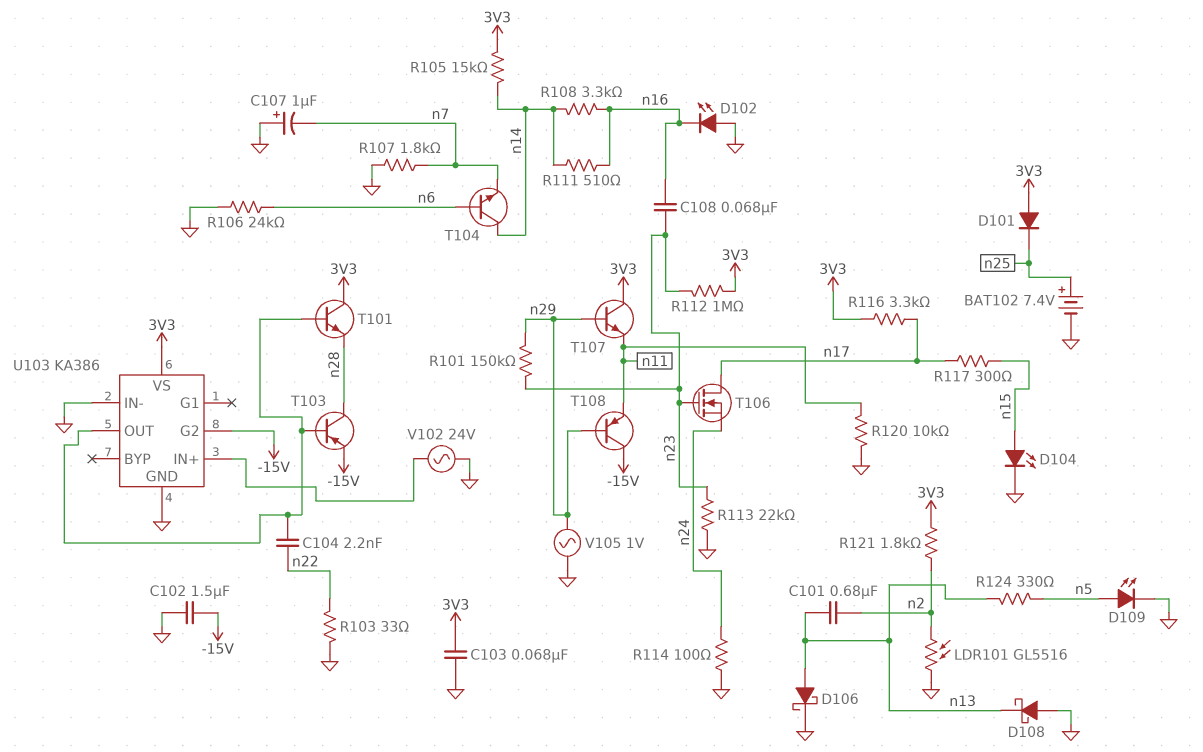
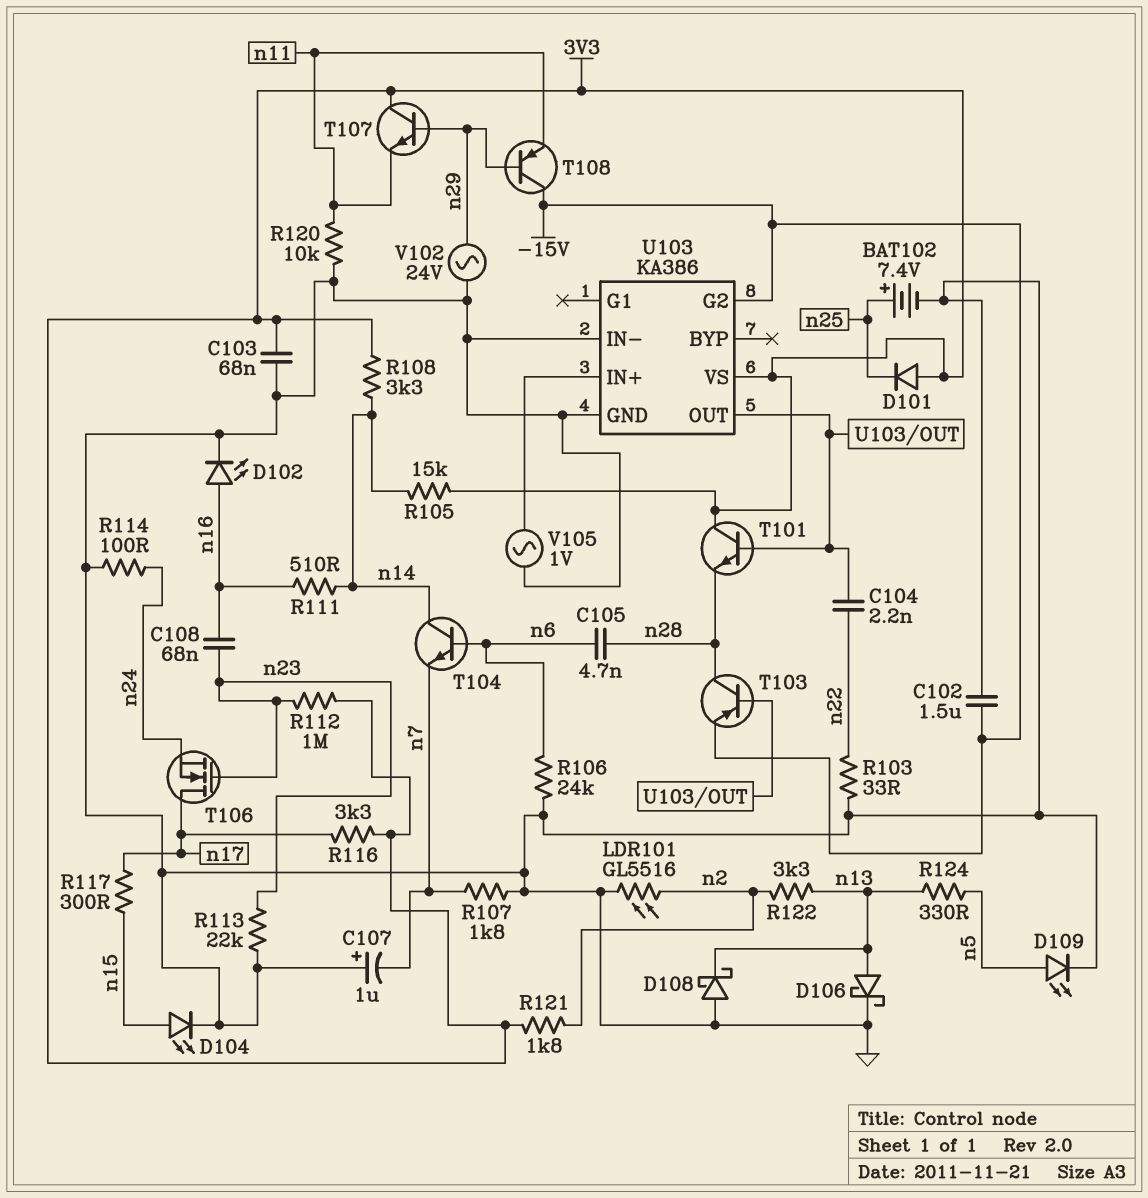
C101: 680nF (n2, n13) -> none
C105: none -> 4.7nF (n6, n28)
D102: LED (A GND, K n16) -> LED (A n16, K GND)
R101: 150k (n23, n29) -> none
R108: 3.3k (n14, n16) -> 3.3k (3V3, n14)
R122: none -> 3.3k (n2, n13)
V102: AC 24V (GND, U103/IN+) -> AC 24V (GND, n29)
V105: AC 1V (GND, n29) -> AC 1V (GND, U103/IN+)

